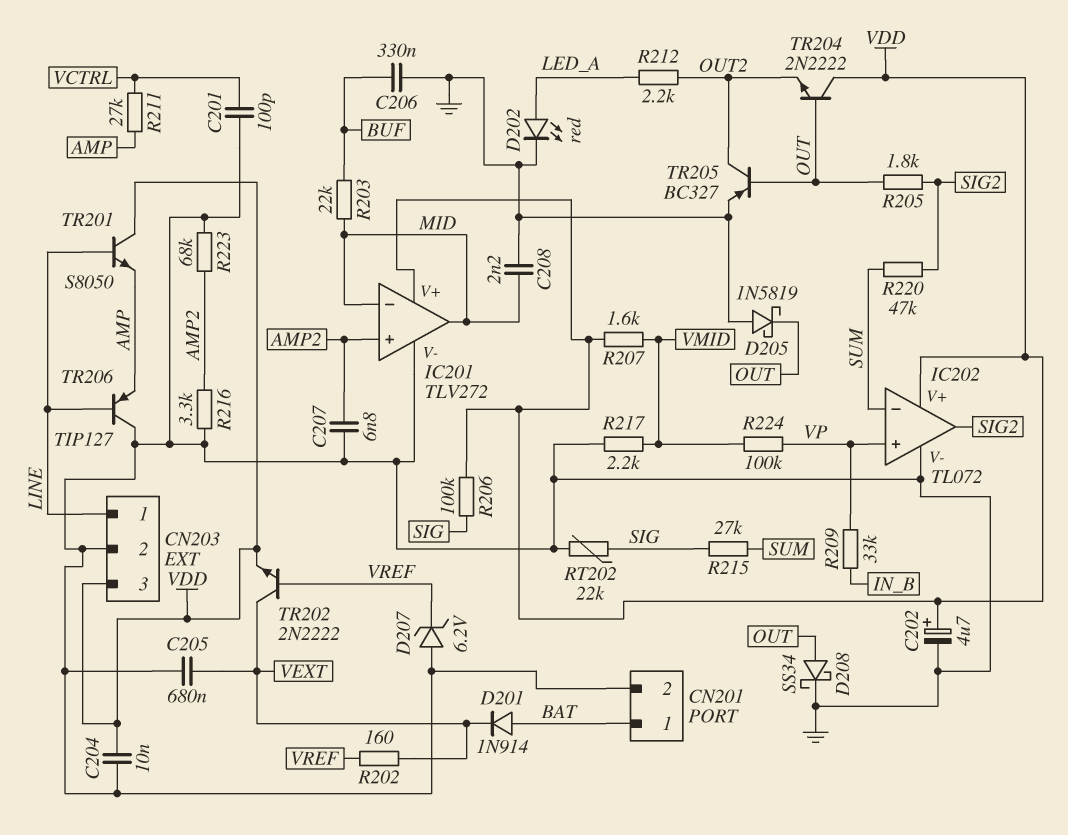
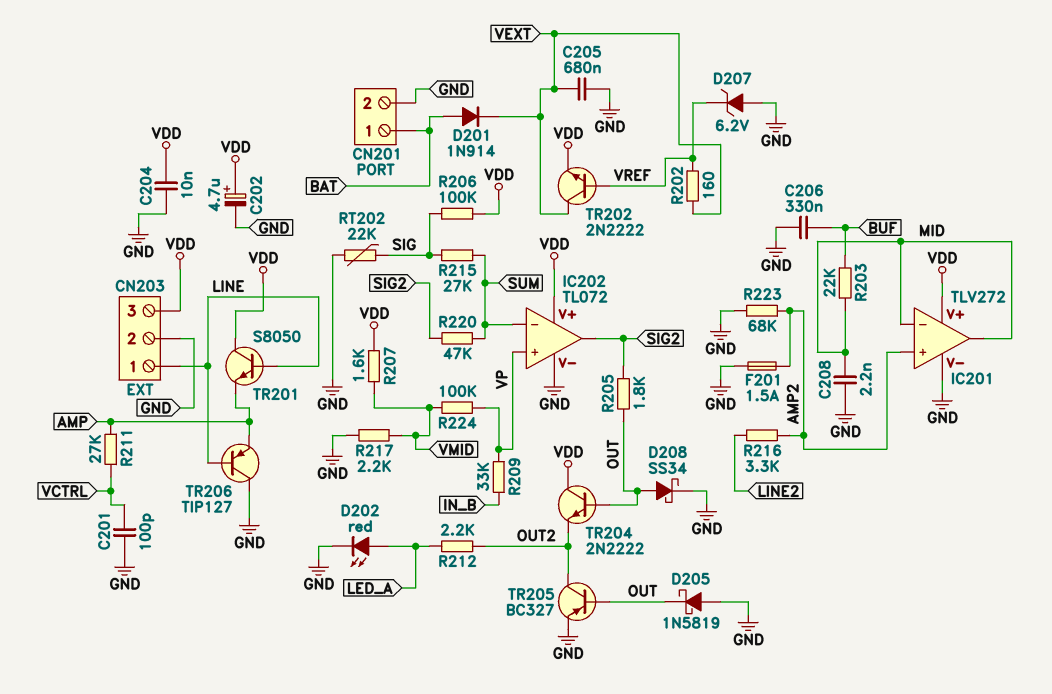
C207: 6.8nF (AMP2, GND) -> none
F201: none -> 1.5A (AMP2, GND)
R216: 3.3k (AMP2, GND) -> 3.3k (AMP2, LINE2)

